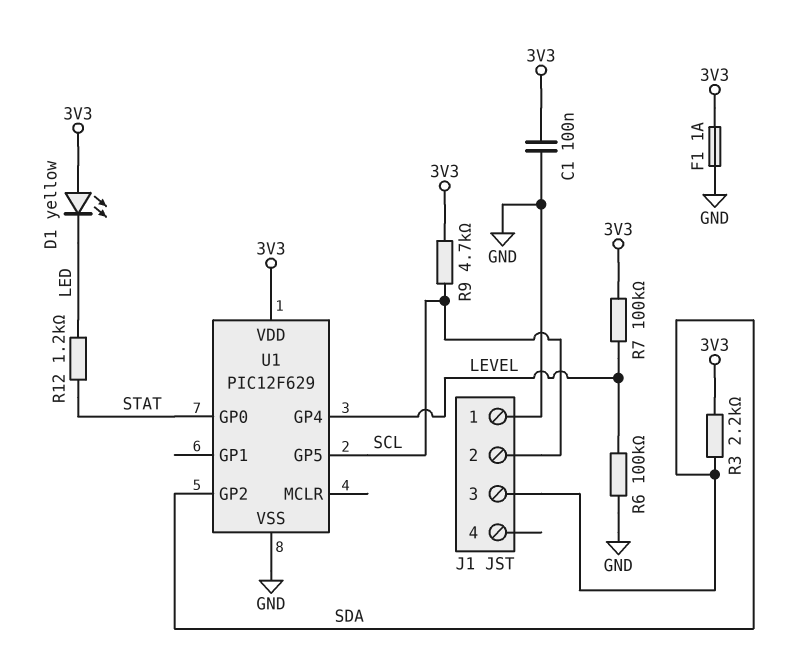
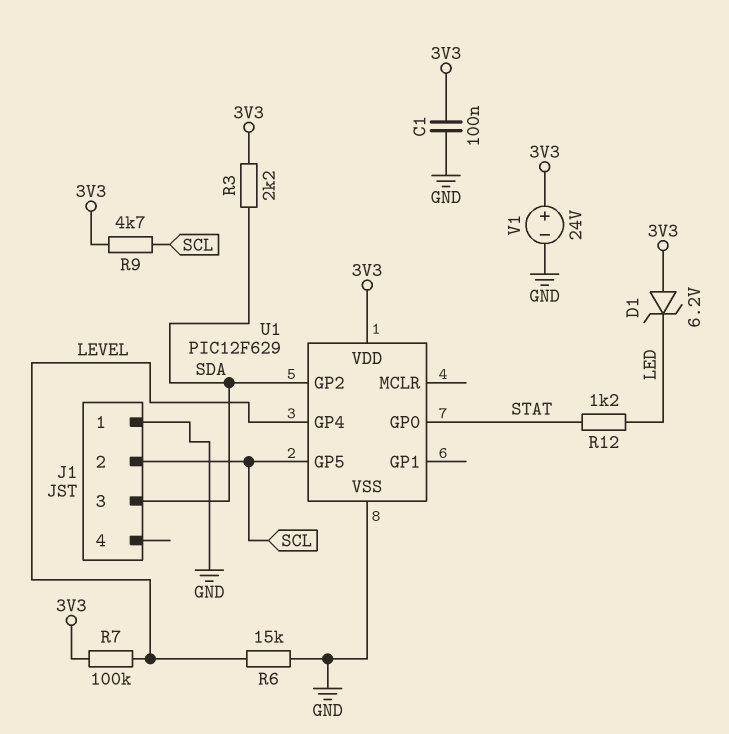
D1: LED yellow (A 3V3, K LED) -> zener 6.2V (A 3V3, K LED)
F1: 1A (3V3, GND) -> none
R6: 100k (GND, LEVEL) -> 15k (GND, LEVEL)
V1: none -> 24V (plus 3V3, minus GND)

